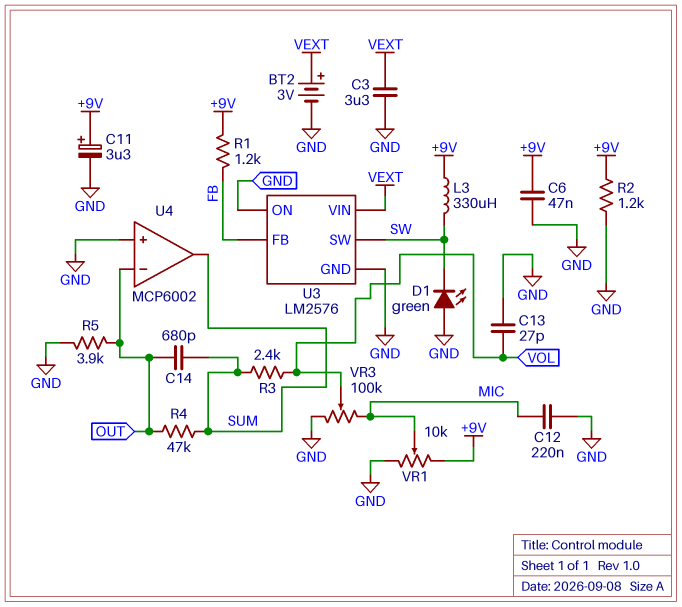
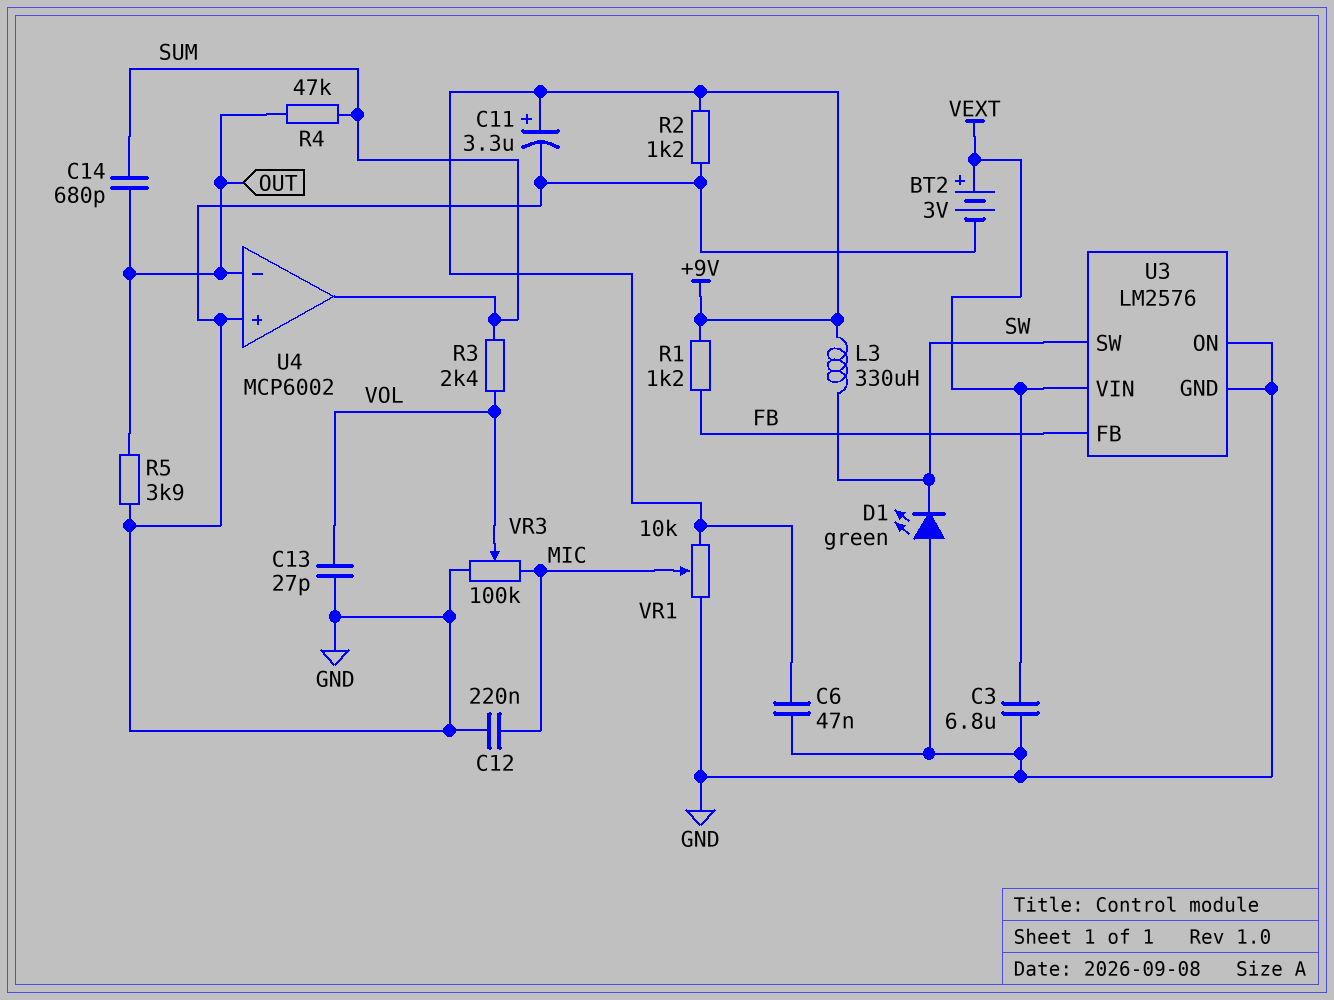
C3: 3.3uF (GND, VEXT) -> 6.8uF (GND, VEXT)

